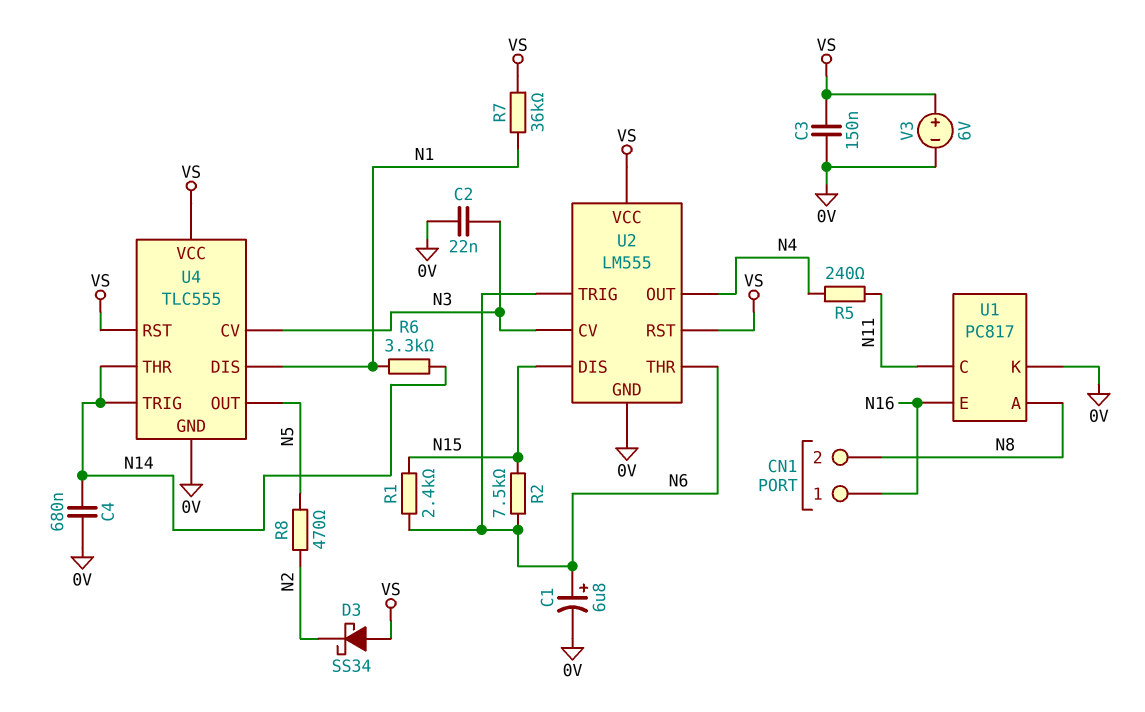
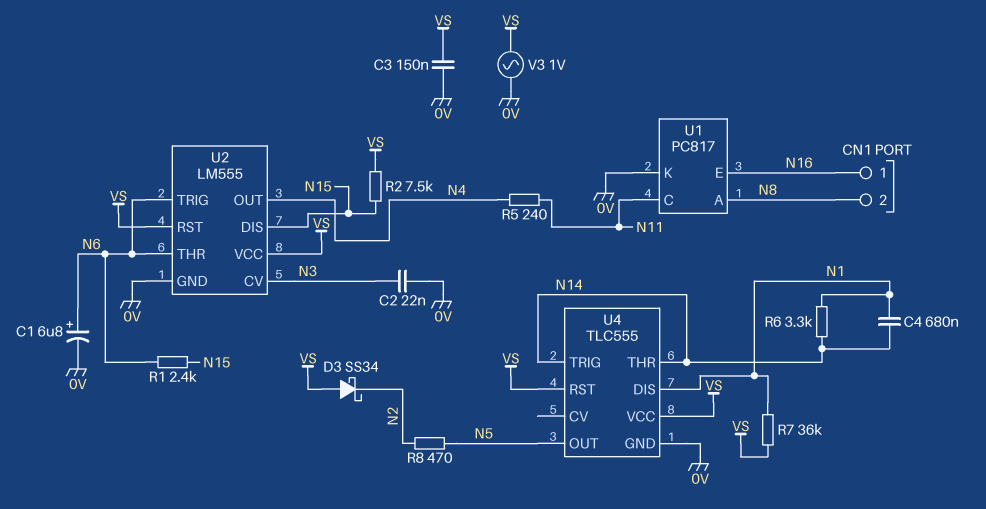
C4: 680nF (0V, N14) -> 680nF (N1, N14)
R2: 7.5k (N6, N15) -> 7.5k (N15, VS)
U4 pin CV: N3 -> none
V3: 6V (plus VS, minus 0V) -> AC 1V (0V, VS)

